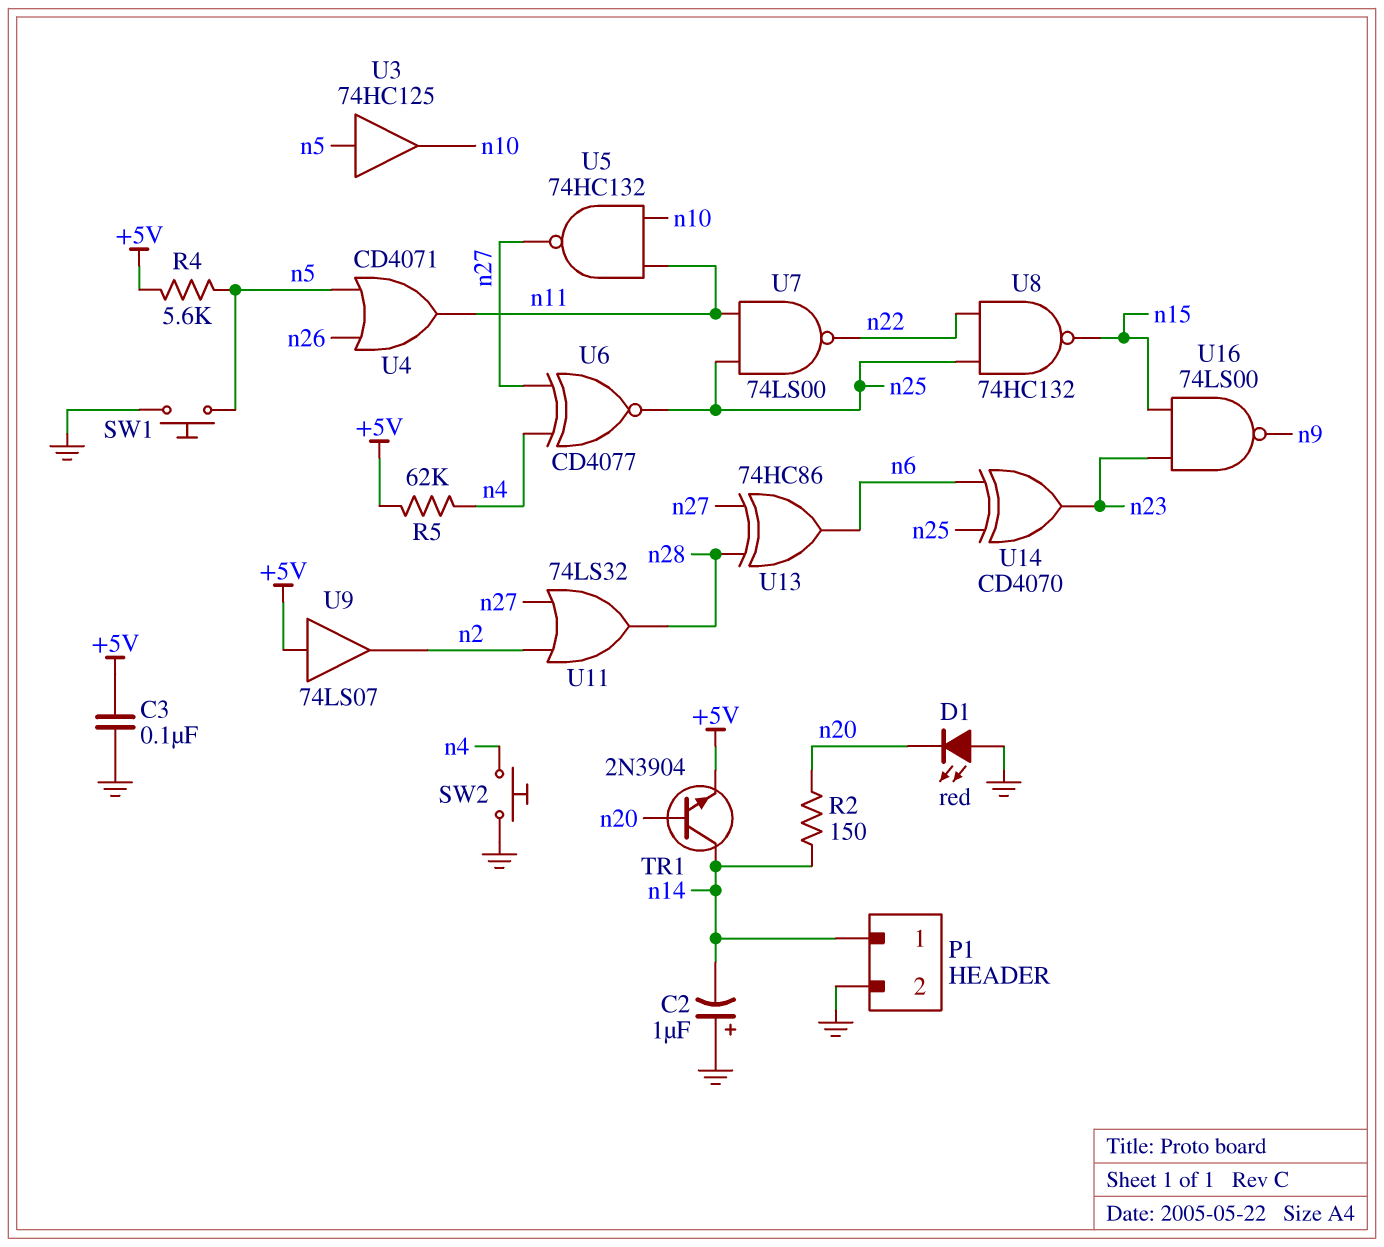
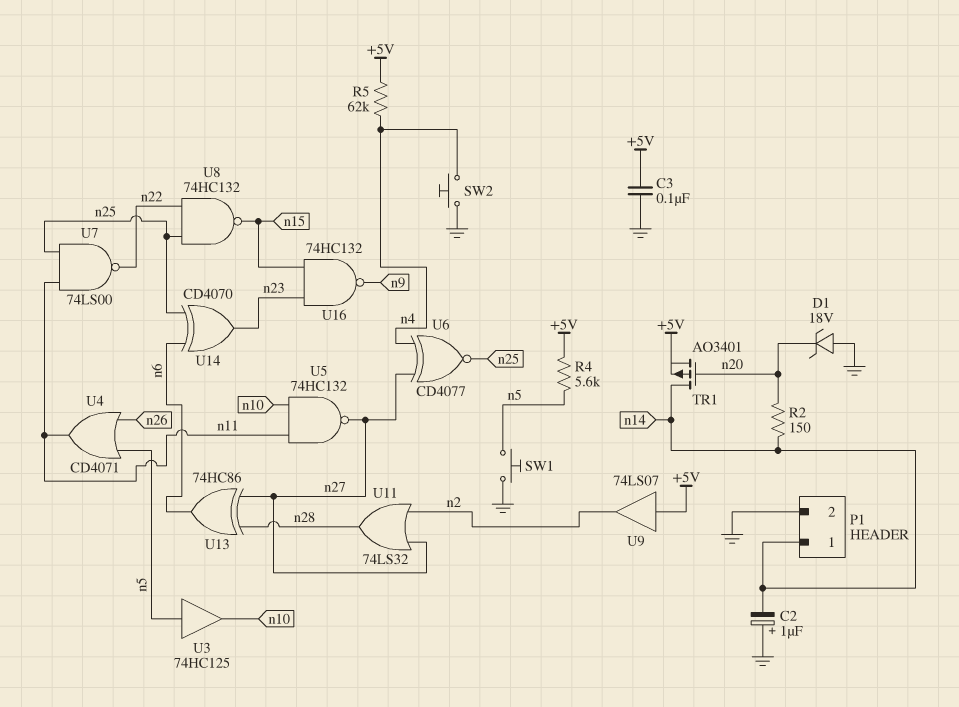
D1: LED red (A GND, K n20) -> zener 18V (A GND, K n20)
TR1: NPN 2N3904 (B n20, C n14, E +5V) -> PMOS AO3401 (G n20, D n14, S +5V)
U16: NAND 74LS00 (in n15, in n23, out n9) -> NAND 74HC132 (in n15, in n23, out n9)

